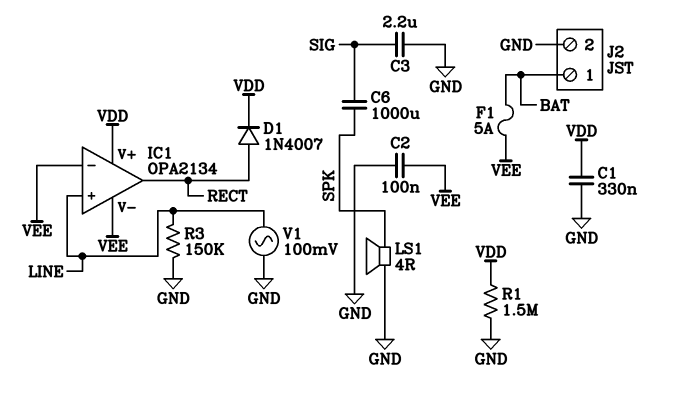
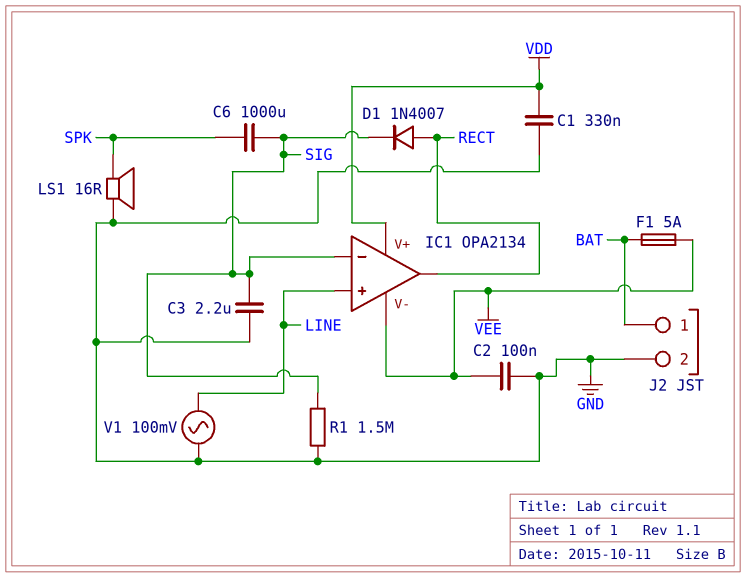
D1: diode 1N4007 (A RECT, K VDD) -> diode 1N4007 (A RECT, K SIG)
IC1 pin in-: VEE -> SIG
LS1: speaker 4R (GND, SPK) -> speaker 16R (GND, SPK)
R1: 1.5M (GND, VDD) -> 1.5M (GND, SIG)
R3: 150k (GND, LINE) -> none

